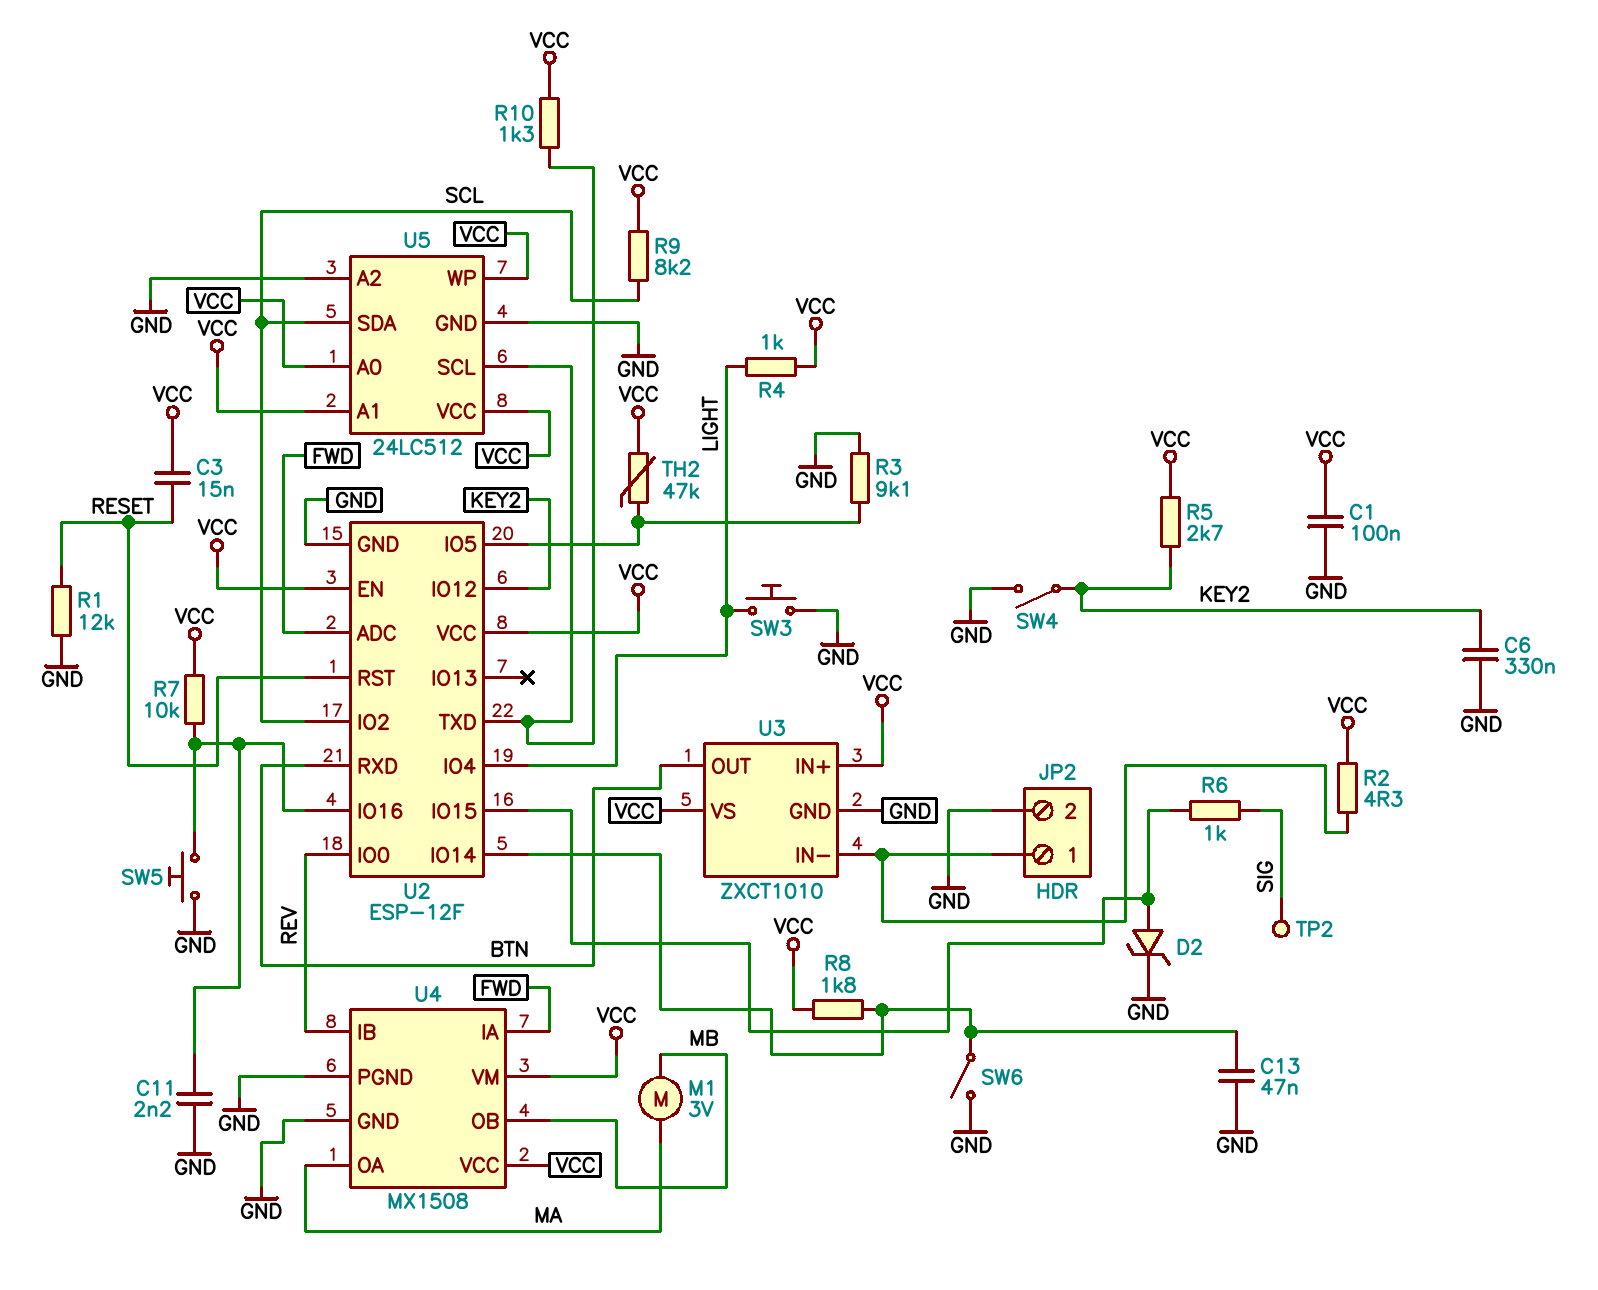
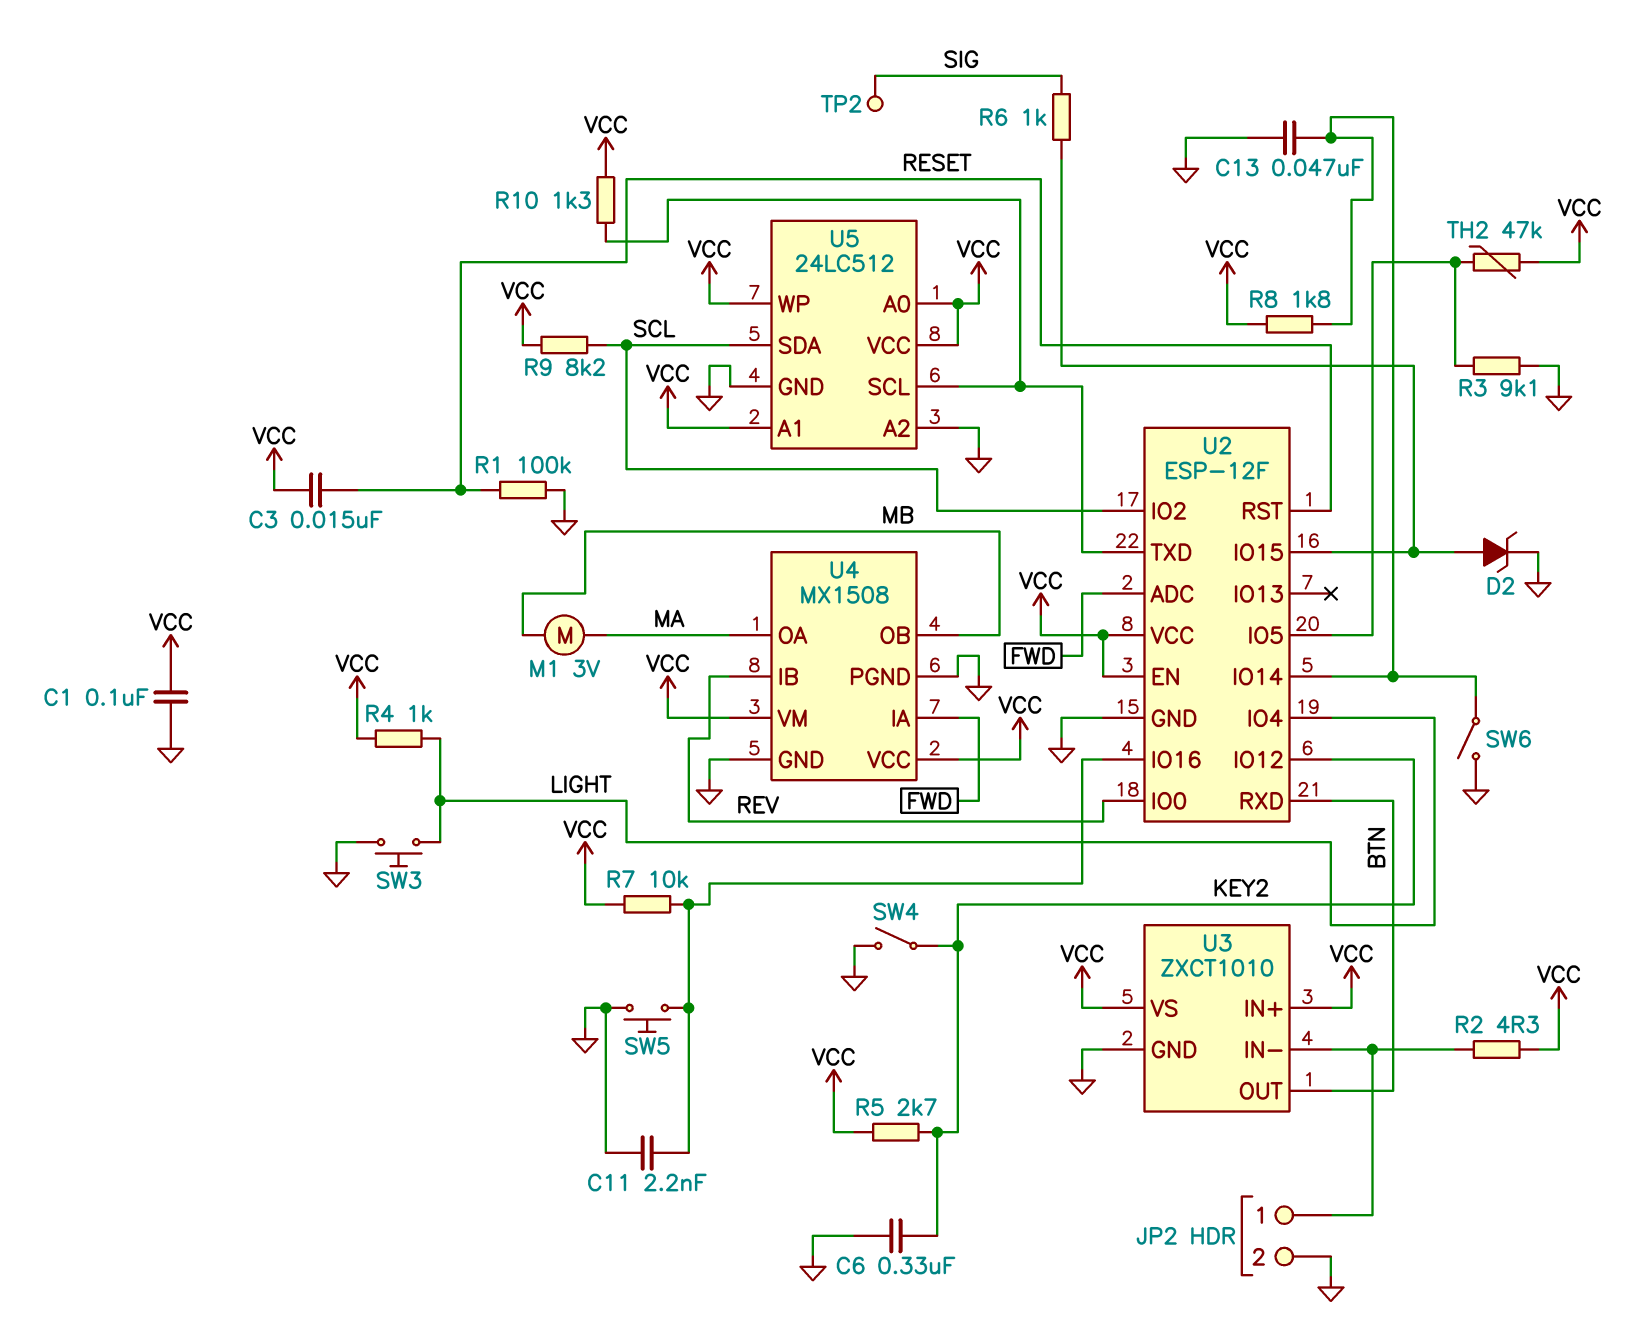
R1: 12k (GND, RESET) -> 100k (GND, RESET)

